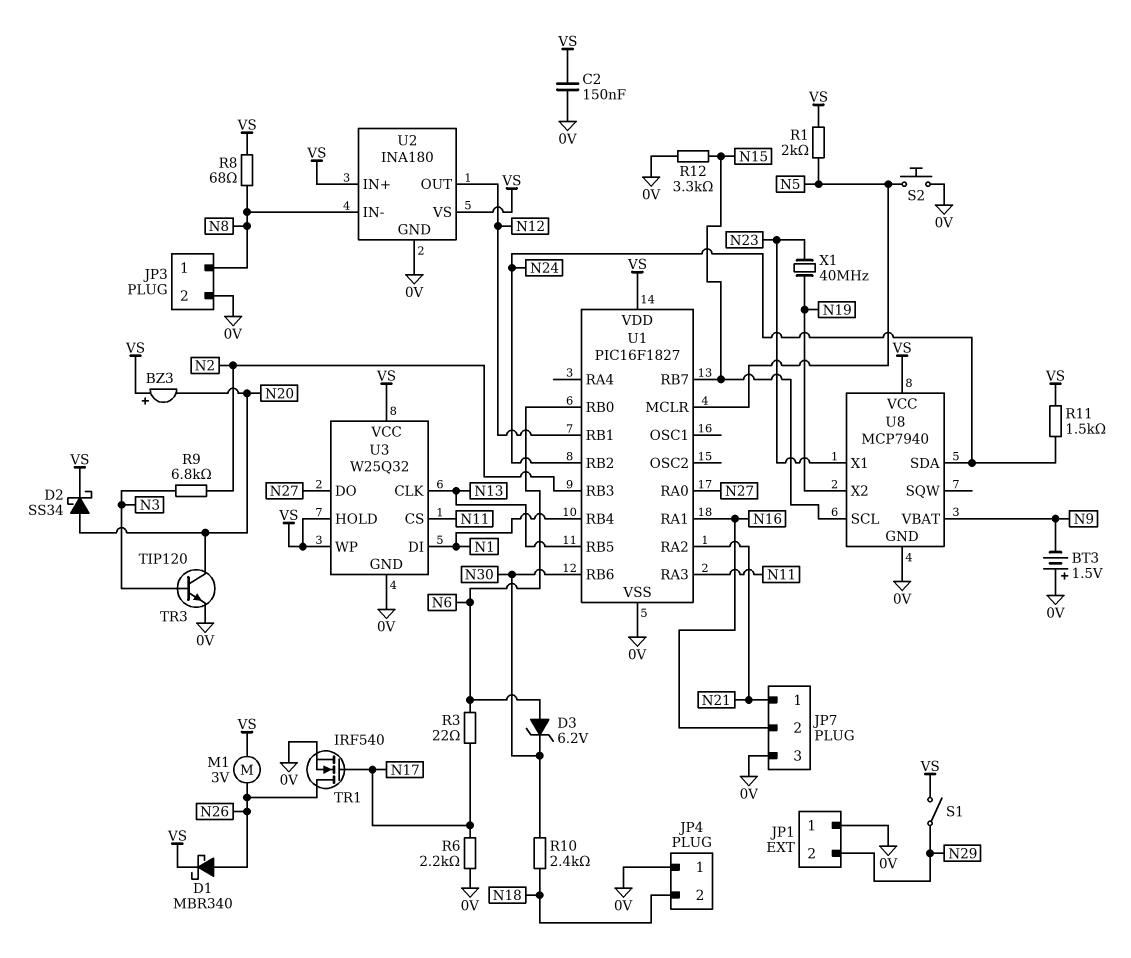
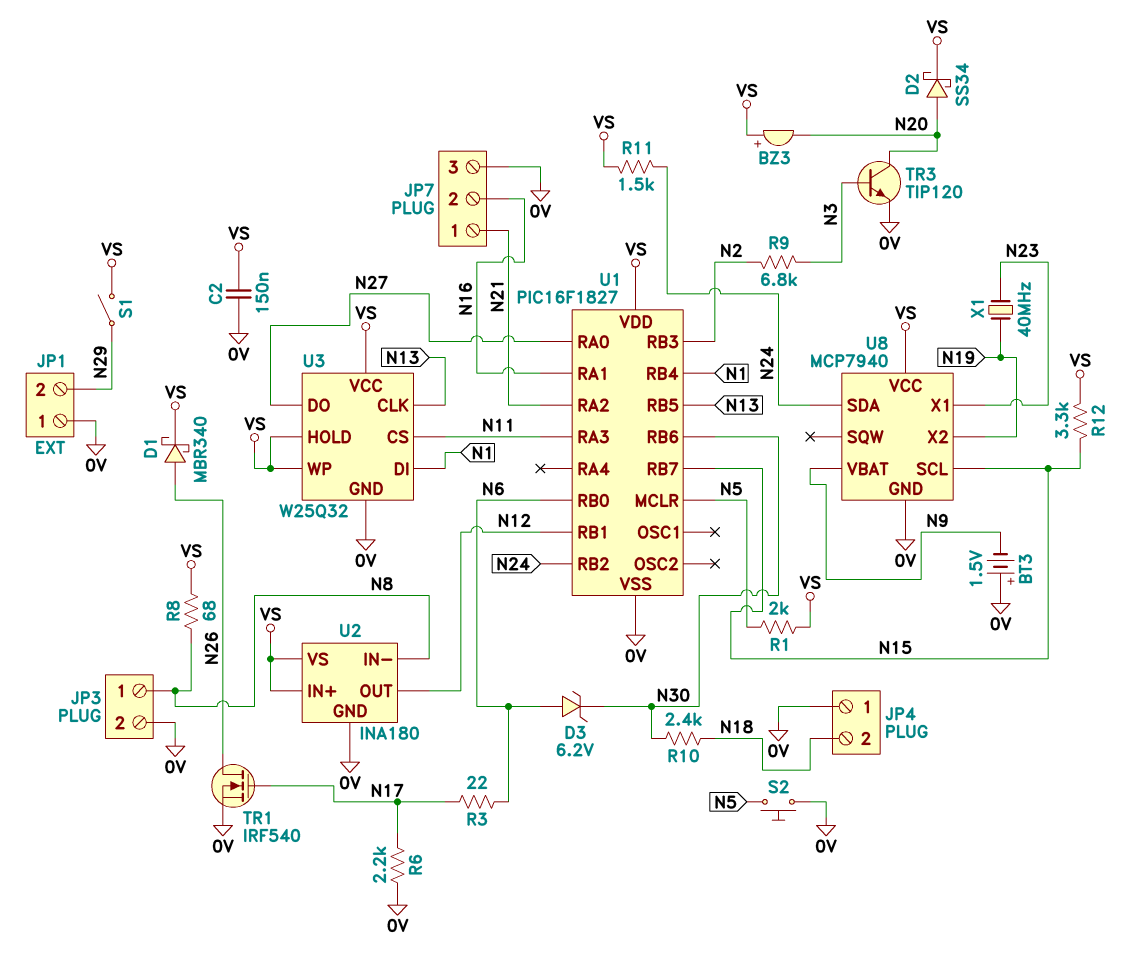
M1: motor 3V (N26, VS) -> none
R12: 3.3k (0V, N15) -> 3.3k (N15, VS)

